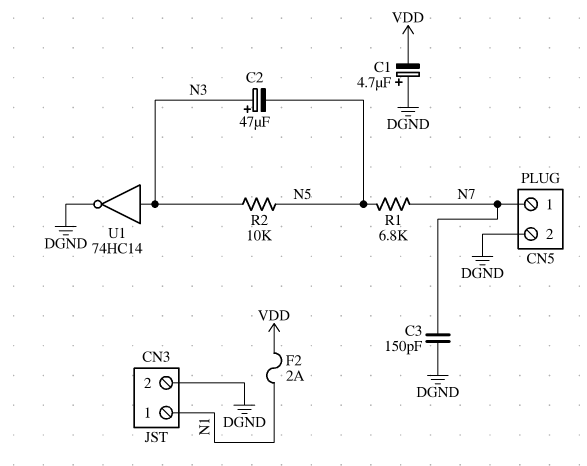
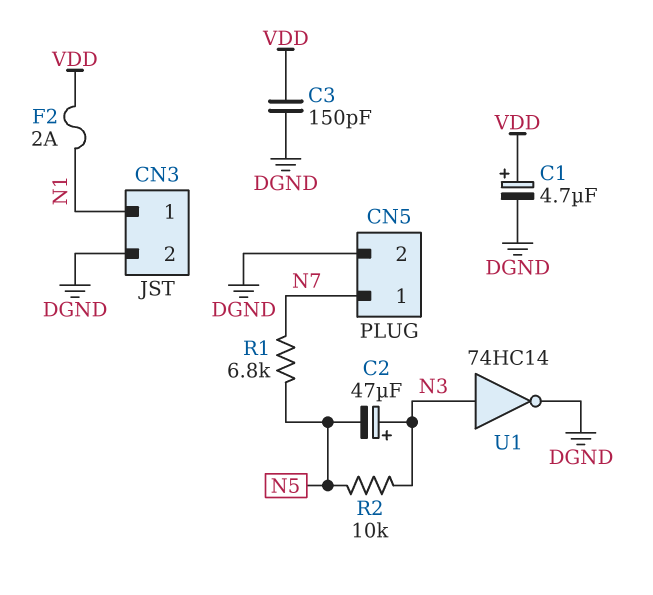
C1: 4.7uF (plus DGND, minus VDD) -> 4.7uF (plus VDD, minus DGND)
C3: 150pF (DGND, N7) -> 150pF (DGND, VDD)

